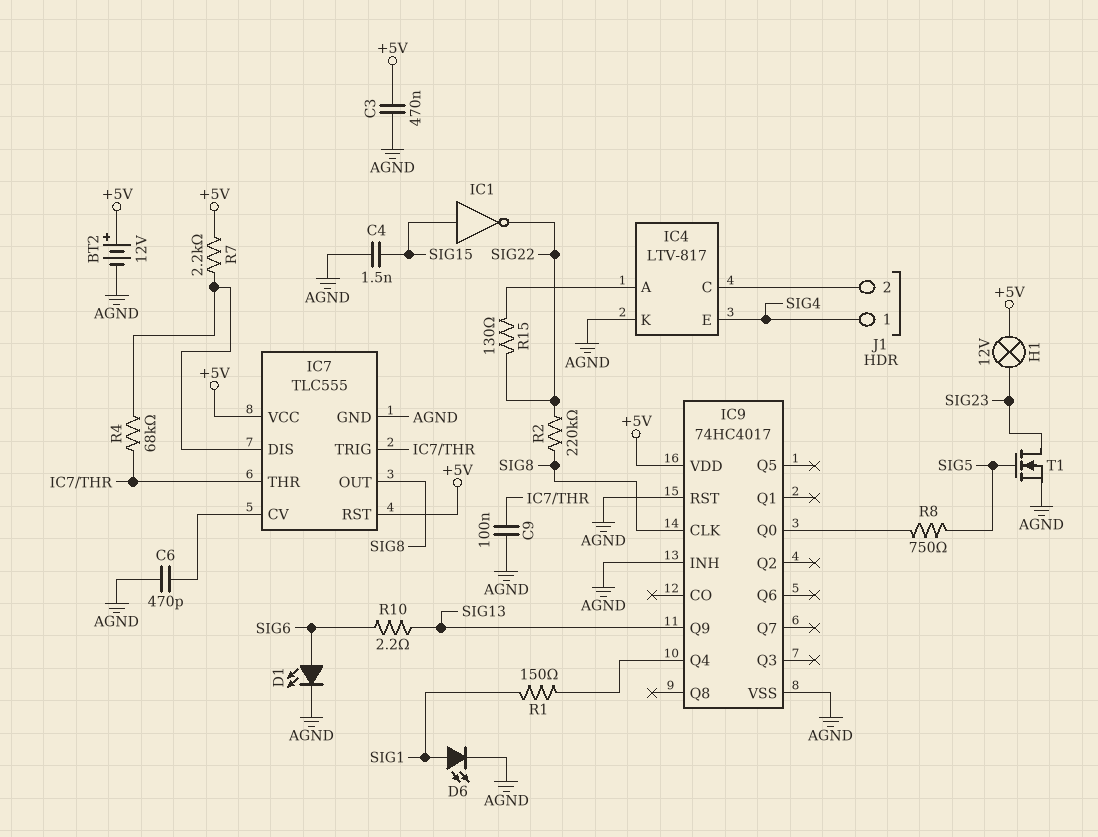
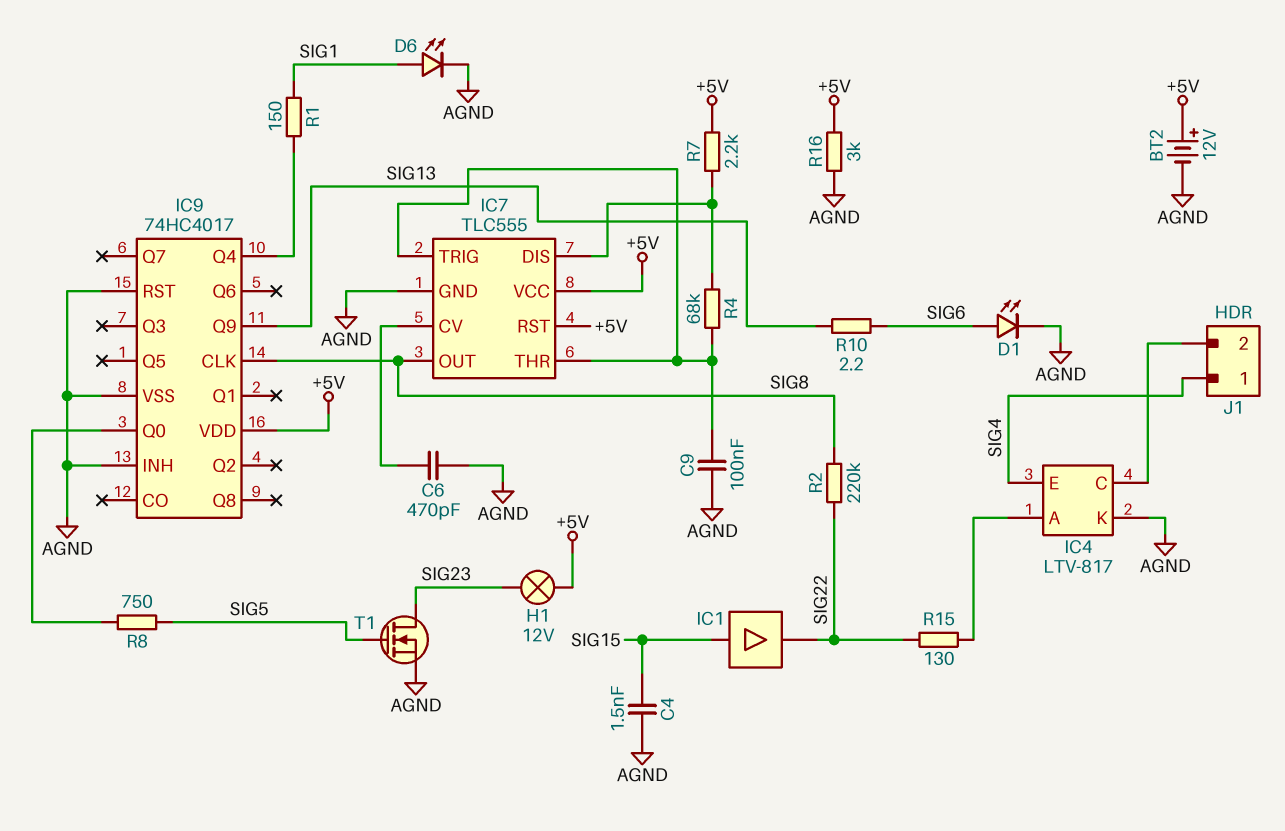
C3: 470nF (+5V, AGND) -> none
IC1: NOT (in SIG15, out SIG22) -> buffer (in SIG15, out SIG22)
R16: none -> 3k (+5V, AGND)

